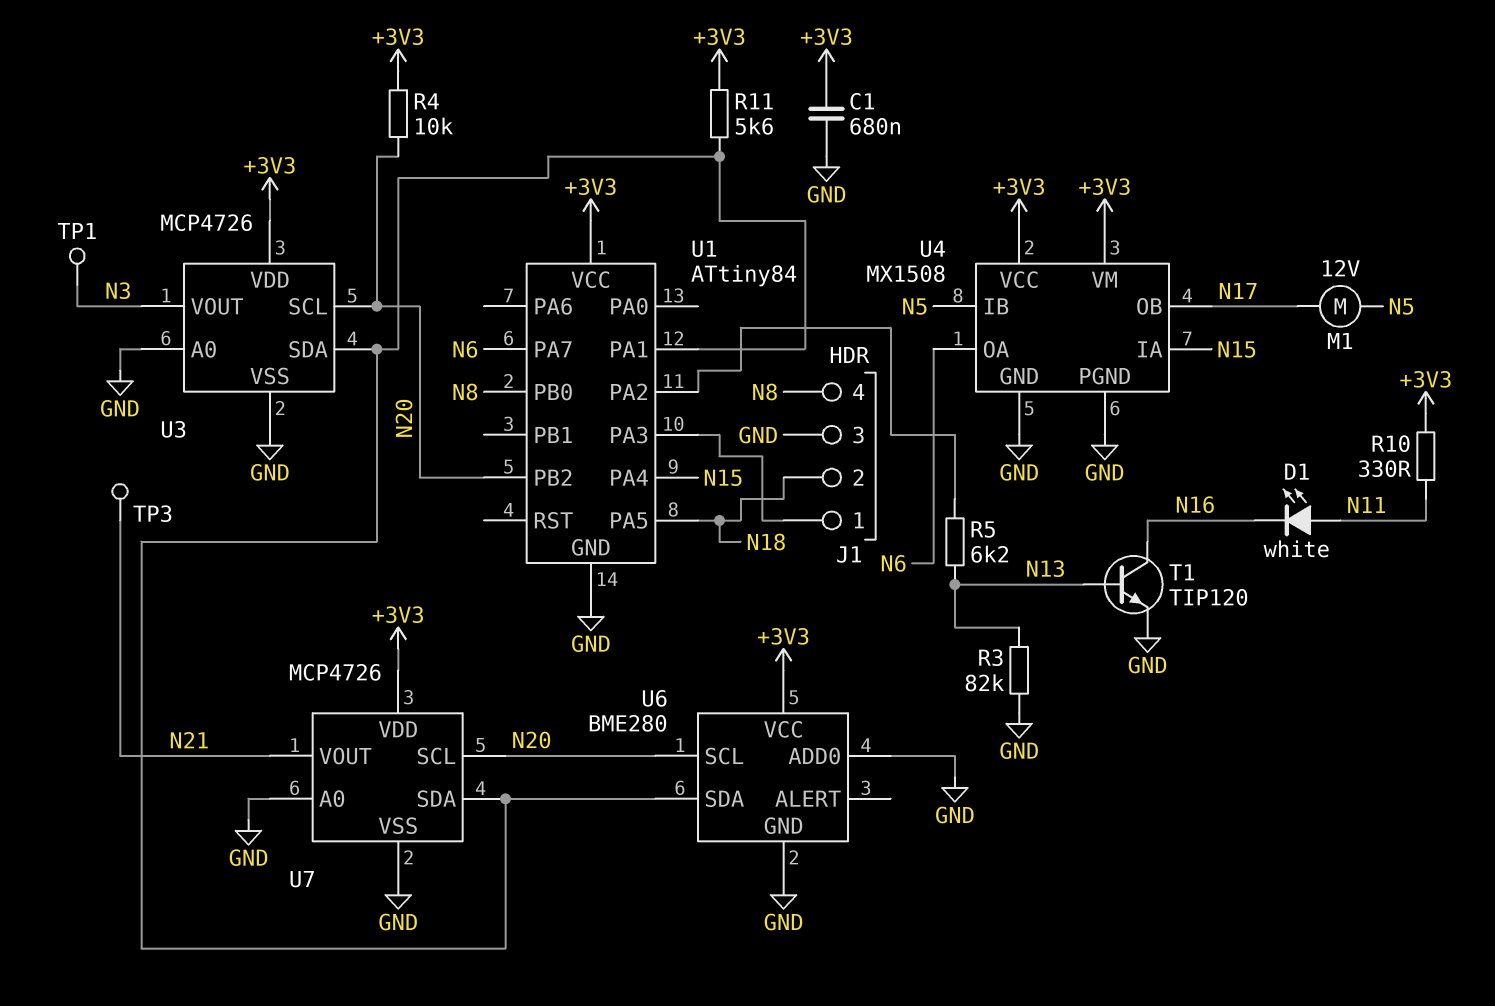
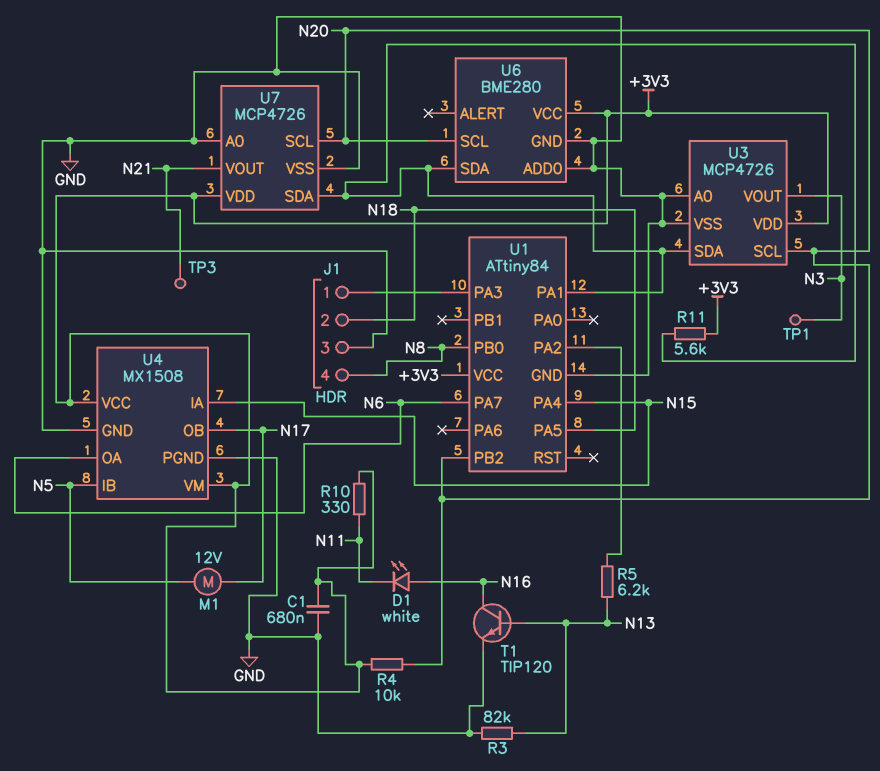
D1: LED white (A N11, K N16) -> LED white (A N16, K N11)

